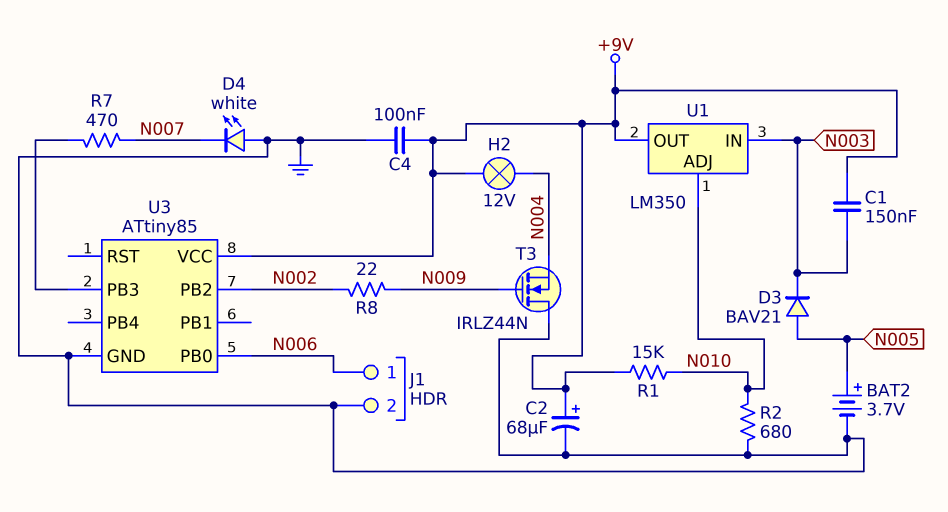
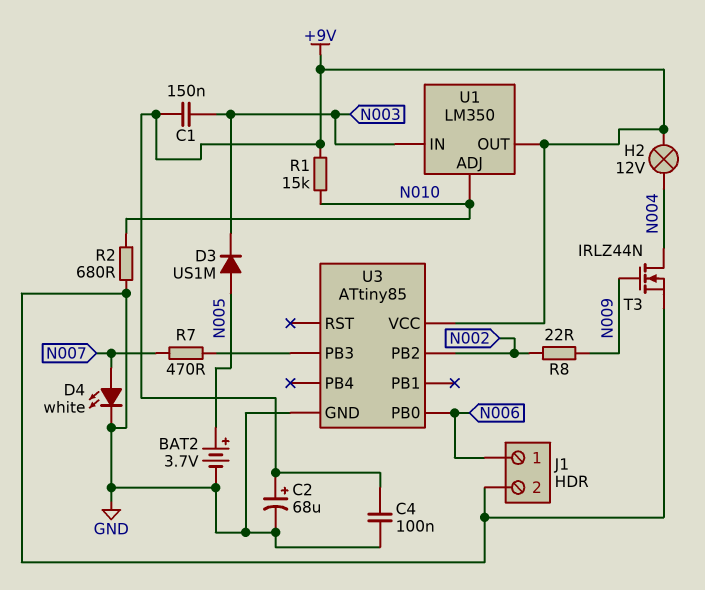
D3: diode BAV21 (A N005, K N003) -> diode US1M (A N005, K N003)
D4: LED white (A GND, K N007) -> LED white (A N007, K GND)
T3: NMOS IRLZ44N (G N009, D GND, S N004) -> NMOS IRLZ44N (G N009, D N004, S GND)

